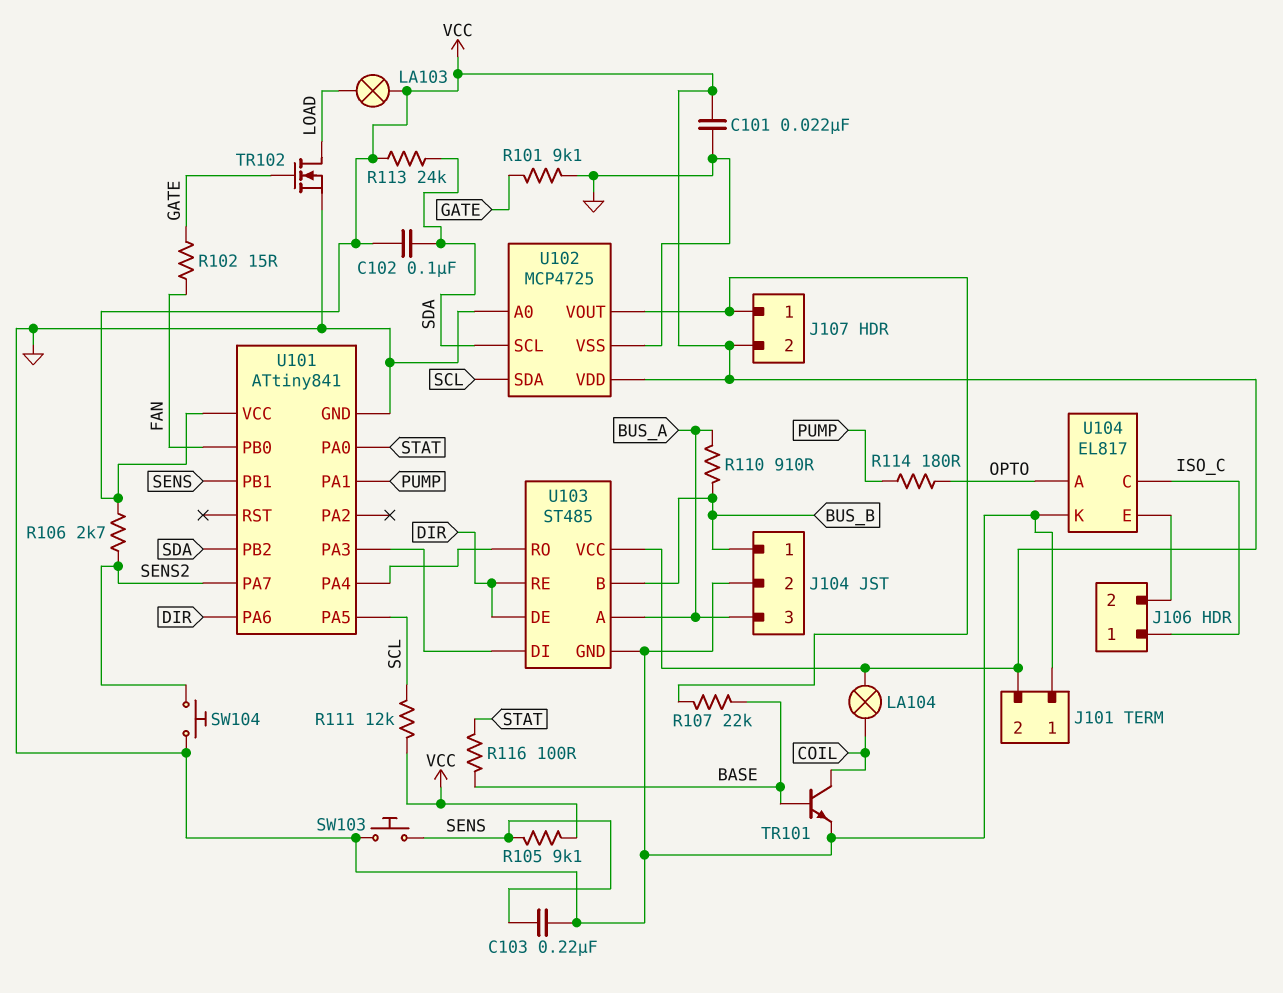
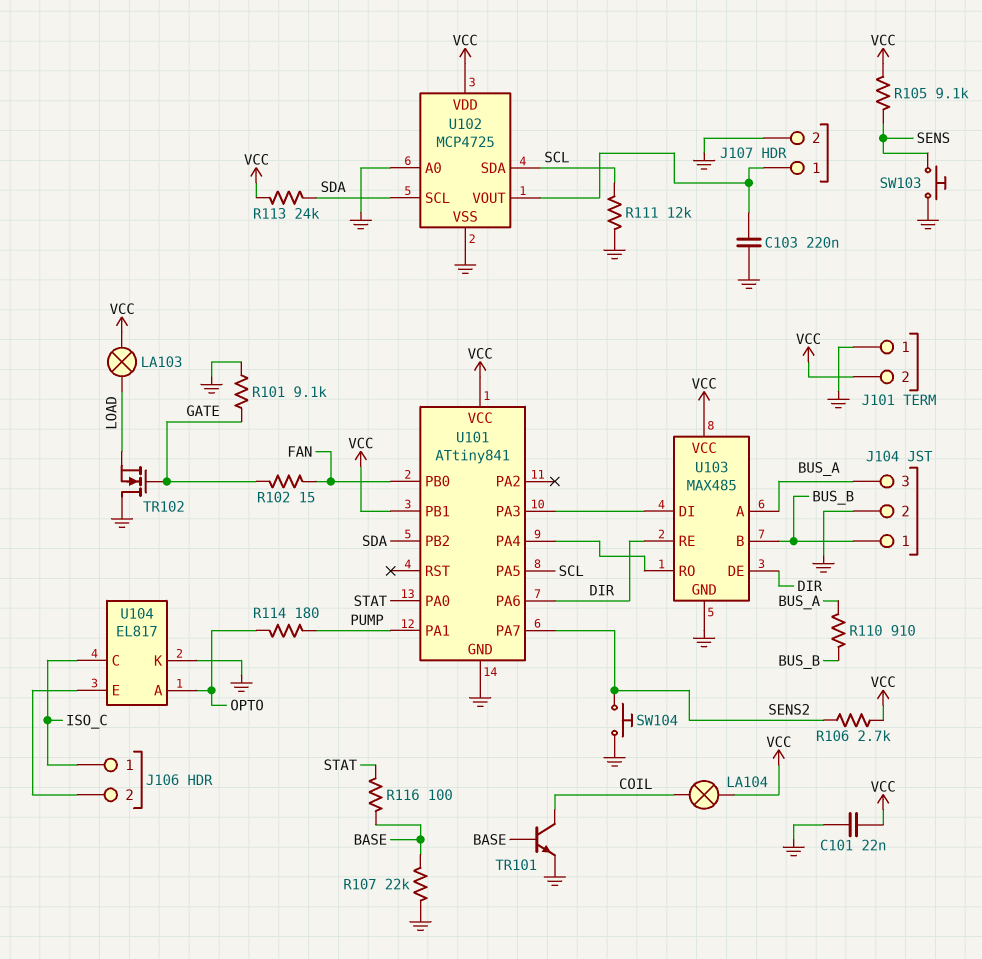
C102: 100nF (SDA, VCC) -> none
C103: 220nF (GND, SENS) -> 220nF (GND, J107/1)
J107 pin 2: VCC -> GND
R107: 22k (BASE, J107/1) -> 22k (BASE, GND)
R111: 12k (SCL, VCC) -> 12k (GND, SCL)
TR102: NMOS (G GATE, D LOAD, S GND) -> NMOS (G GATE, D GND, S LOAD)
U101 pin PB1: SENS -> VCC
U103: ST485 -> MAX485

